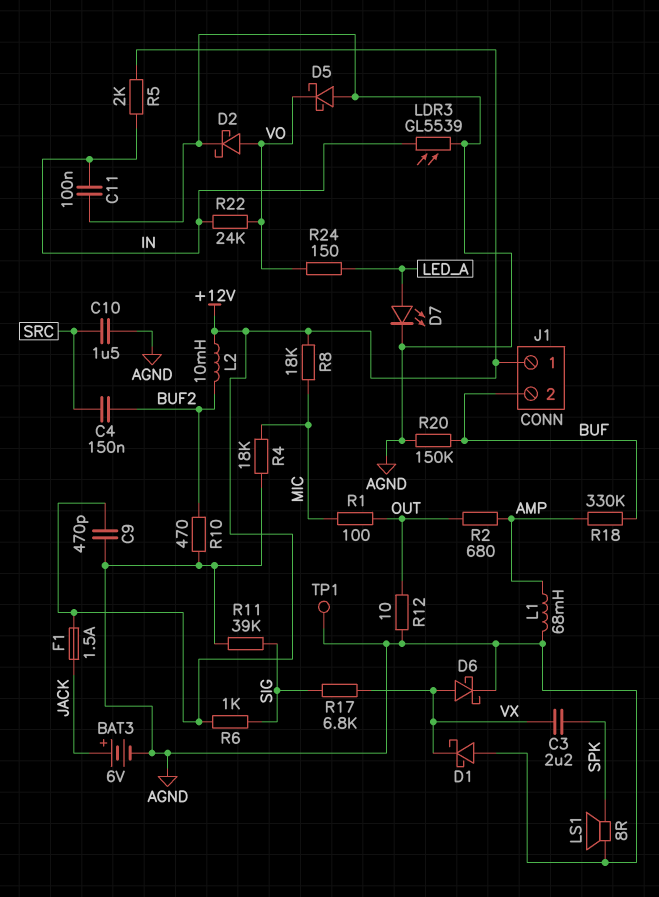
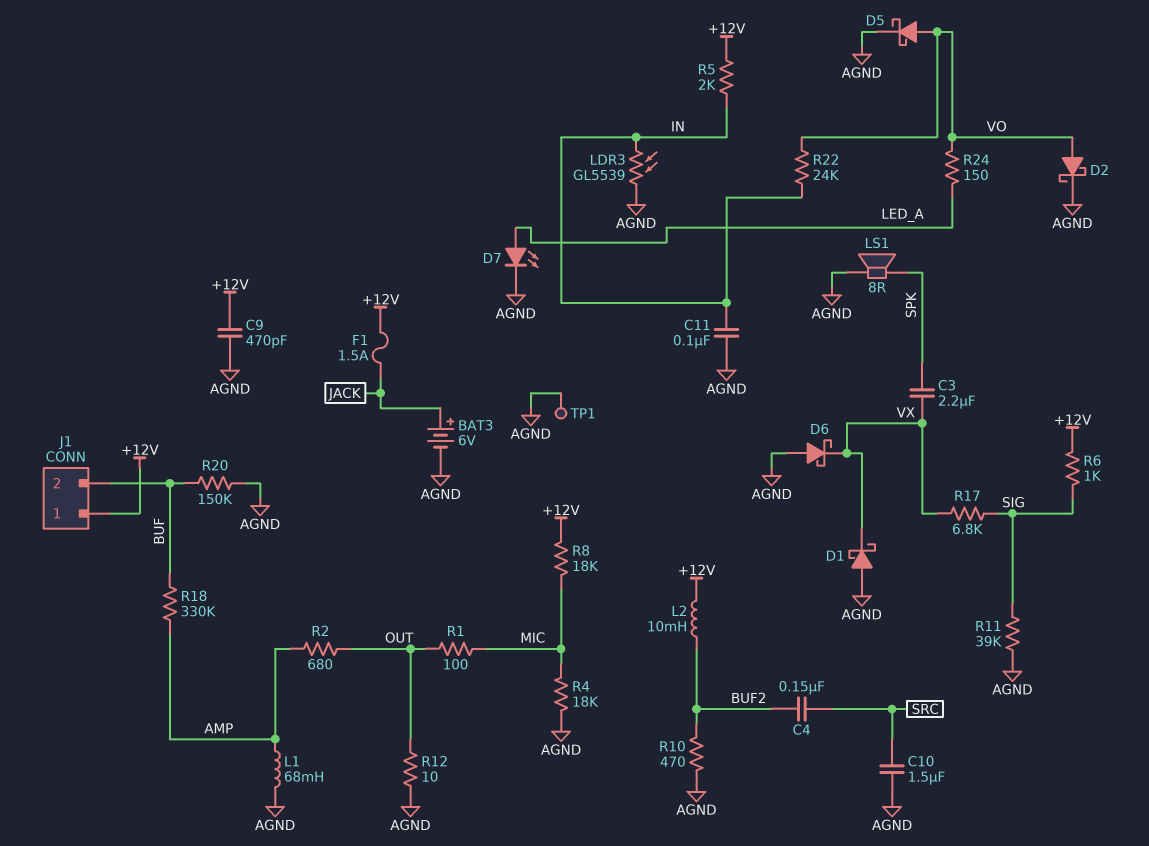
D5: schottky (A AGND, K VO) -> schottky (A VO, K AGND)
D6: schottky (A VX, K AGND) -> schottky (A AGND, K VX)

